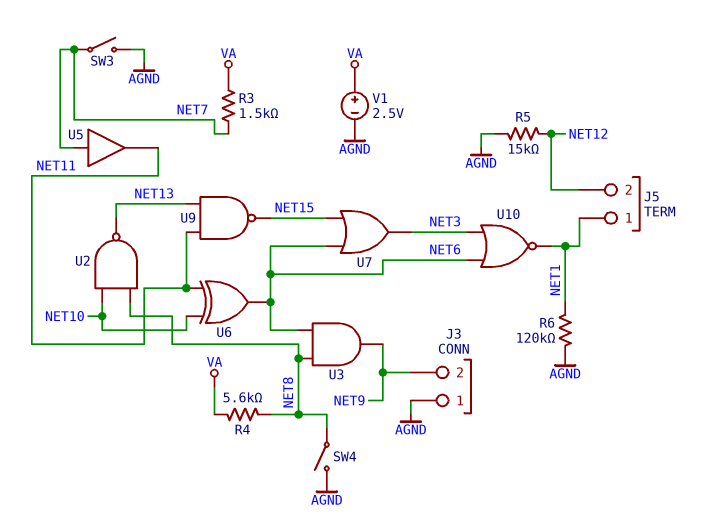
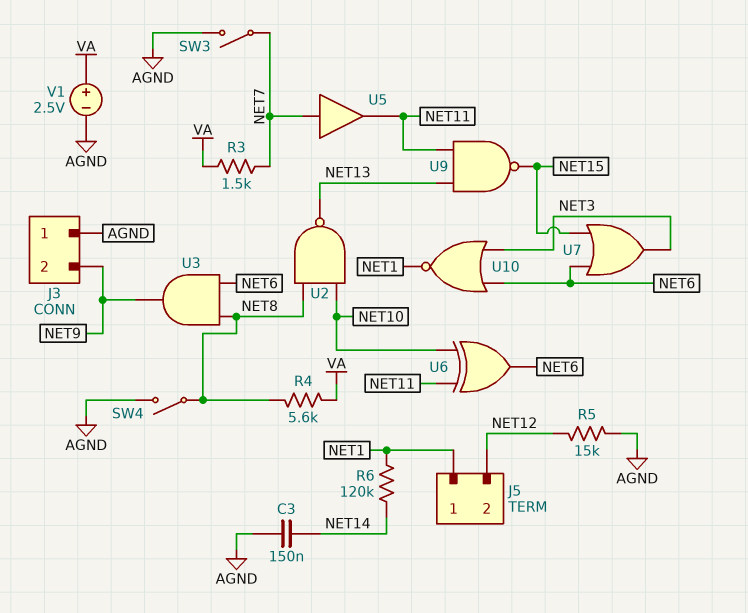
C3: none -> 150nF (AGND, NET14)
R6: 120k (AGND, NET1) -> 120k (NET1, NET14)

